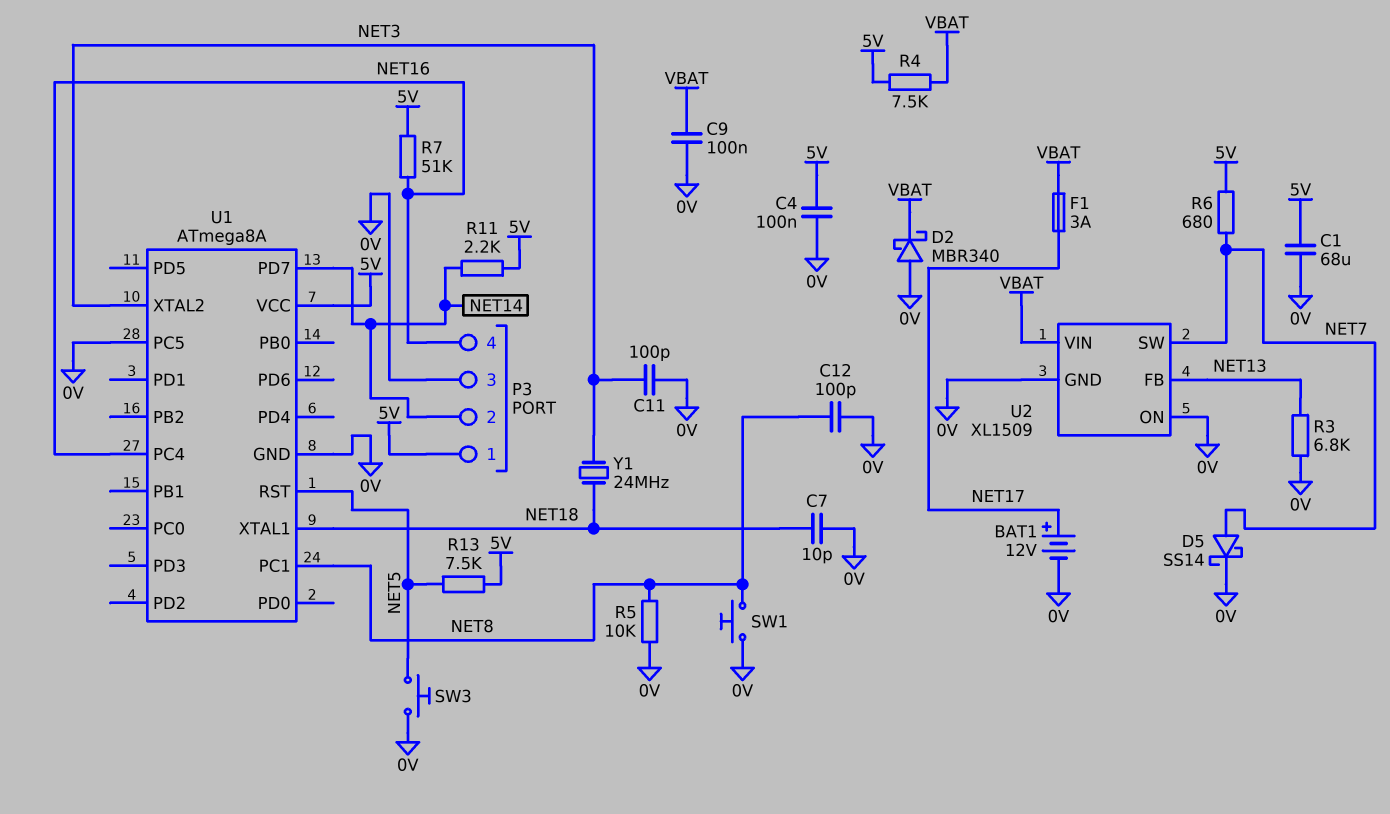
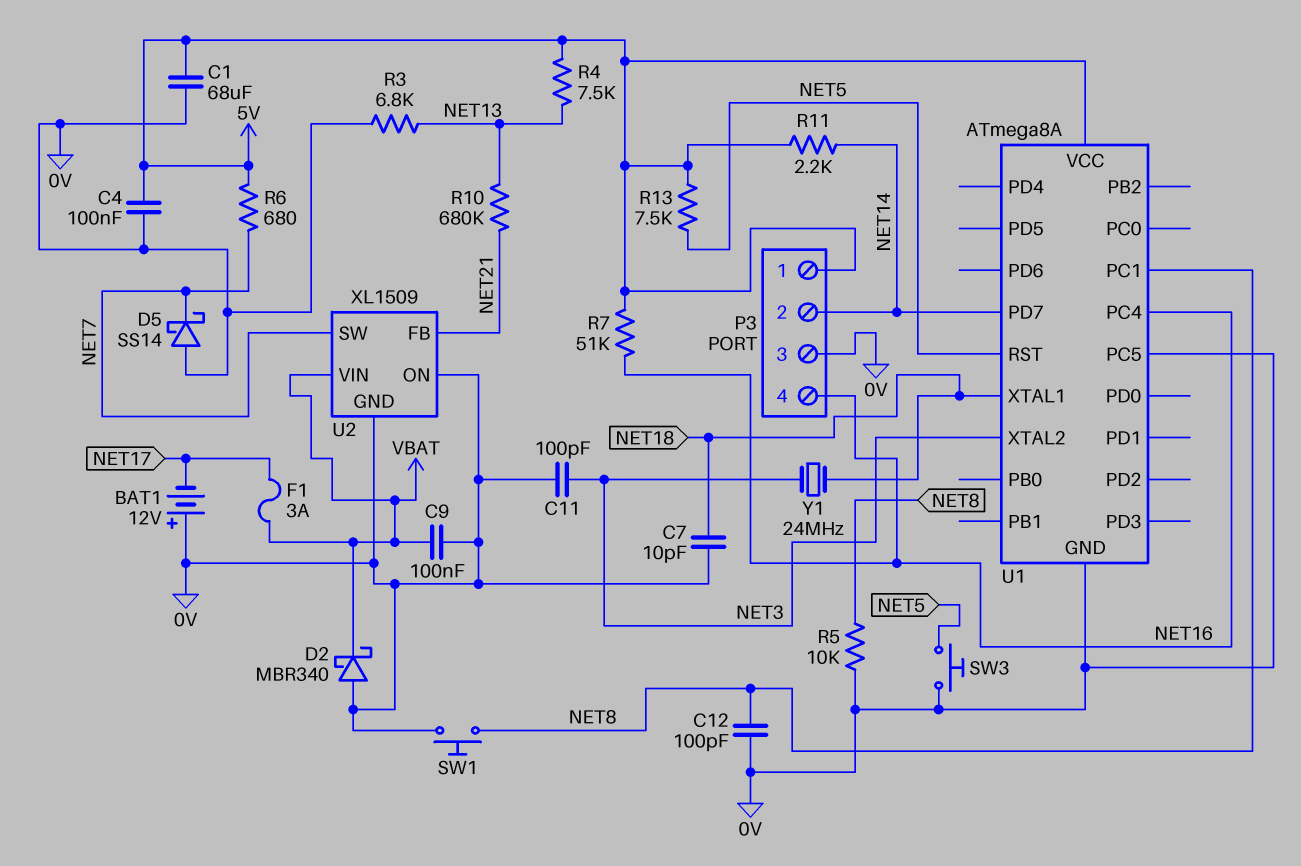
BAT1: 12V (plus NET17, minus 0V) -> 12V (plus 0V, minus NET17)
D5: schottky SS14 (A NET7, K 0V) -> schottky SS14 (A 0V, K NET7)
R4: 7.5k (5V, VBAT) -> 7.5k (5V, NET13)
R10: none -> 680k (NET13, NET21)
U2 pin FB: NET13 -> NET21

